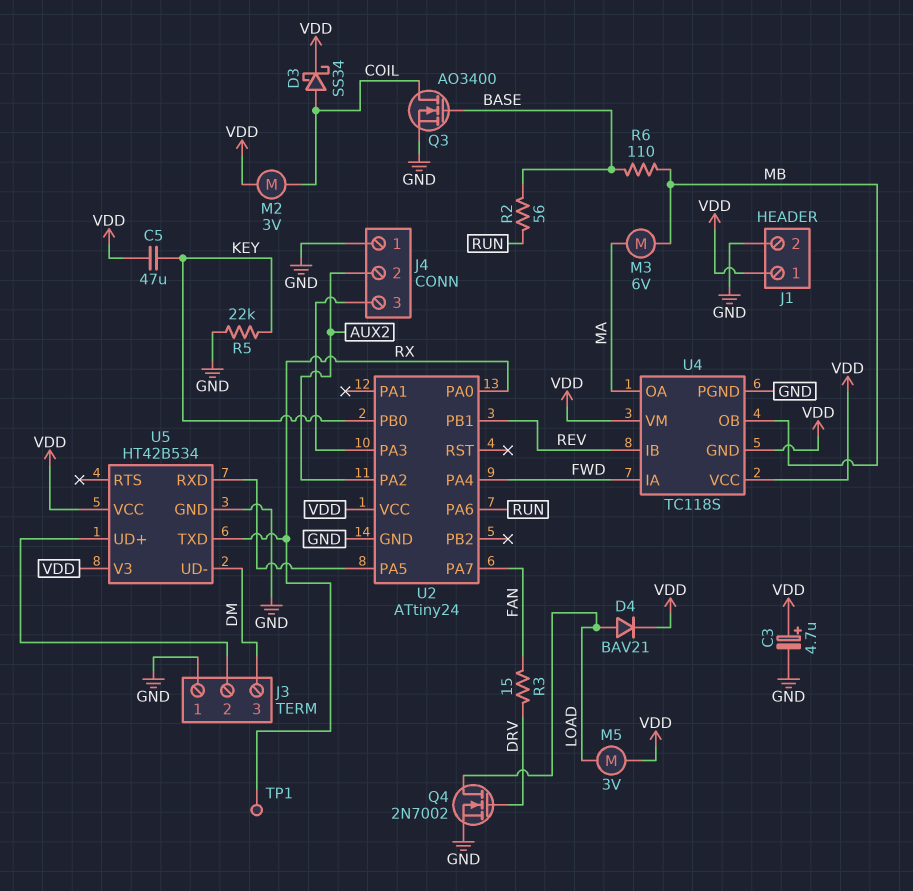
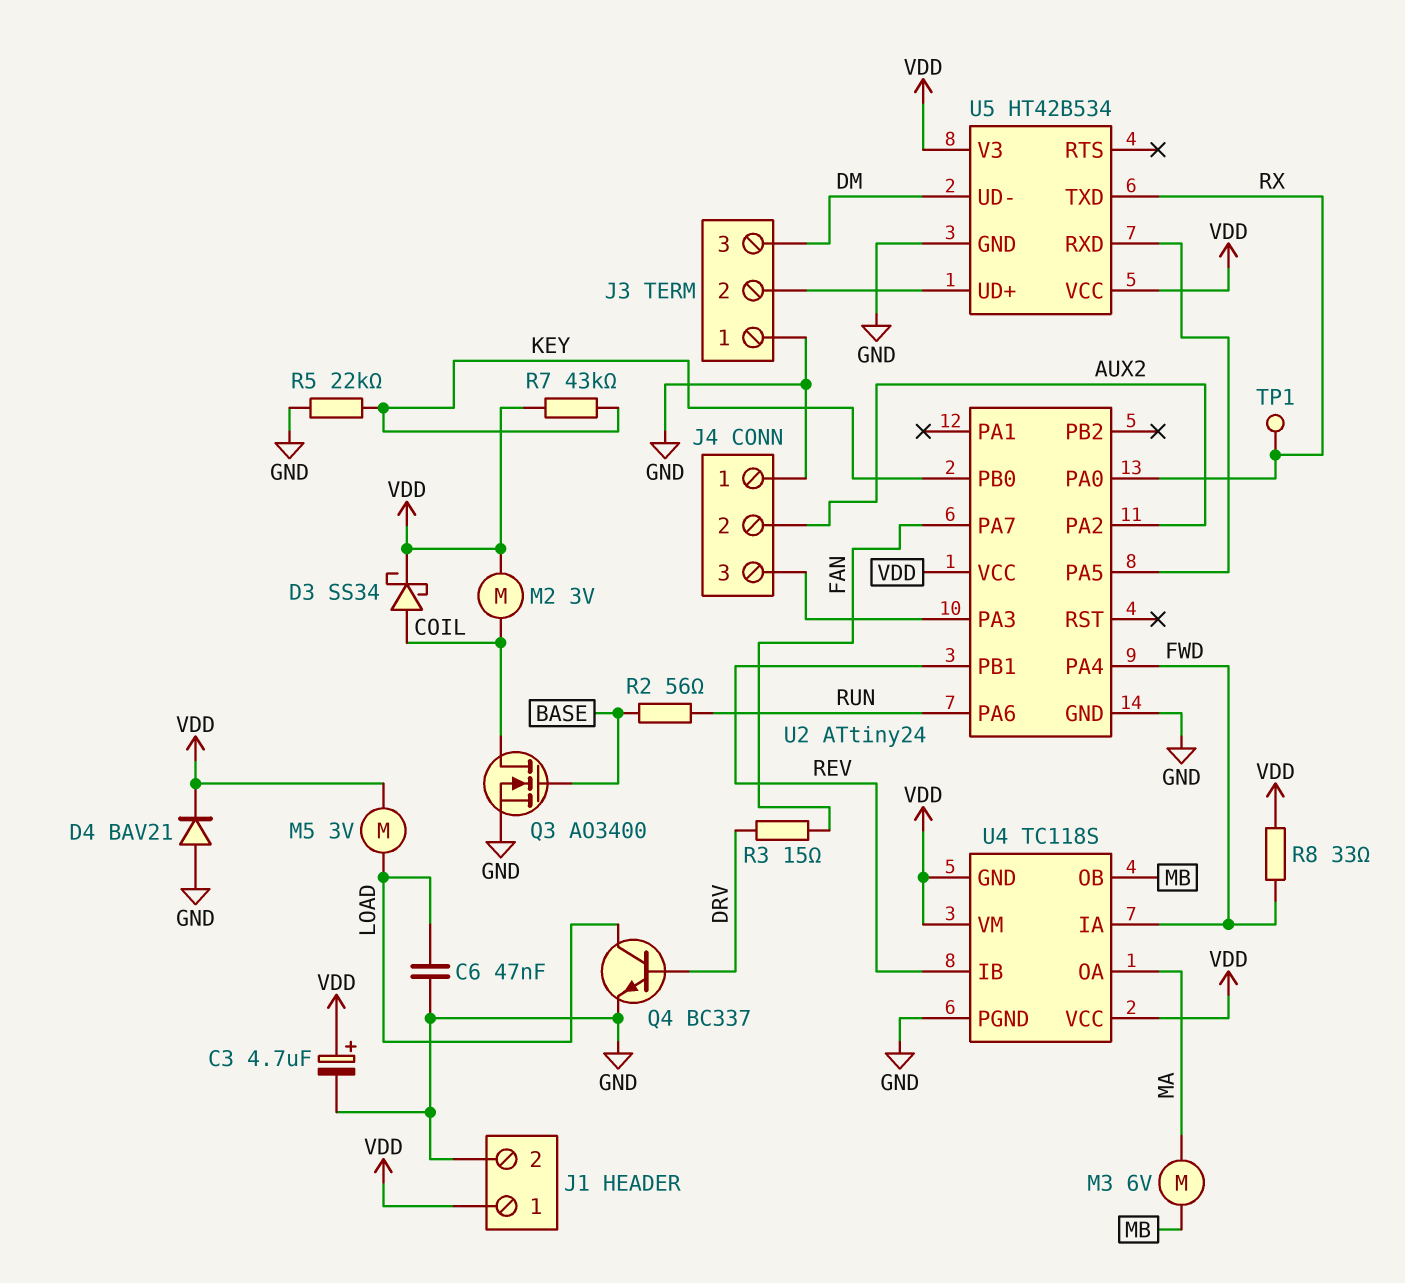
C5: 47uF (KEY, VDD) -> none
C6: none -> 47nF (GND, LOAD)
D4: diode BAV21 (A LOAD, K VDD) -> diode BAV21 (A GND, K VDD)
Q4: NMOS 2N7002 (G DRV, D LOAD, S GND) -> NPN BC337 (B DRV, C LOAD, E GND)
R6: 110 (BASE, MB) -> none
R7: none -> 43k (KEY, VDD)
R8: none -> 33 (FWD, VDD)

